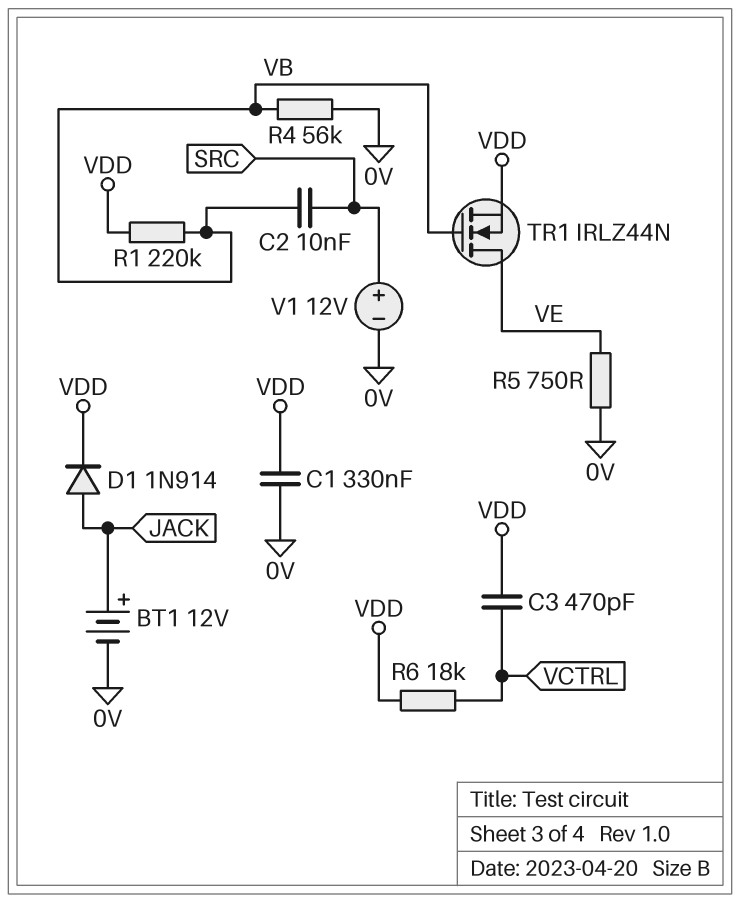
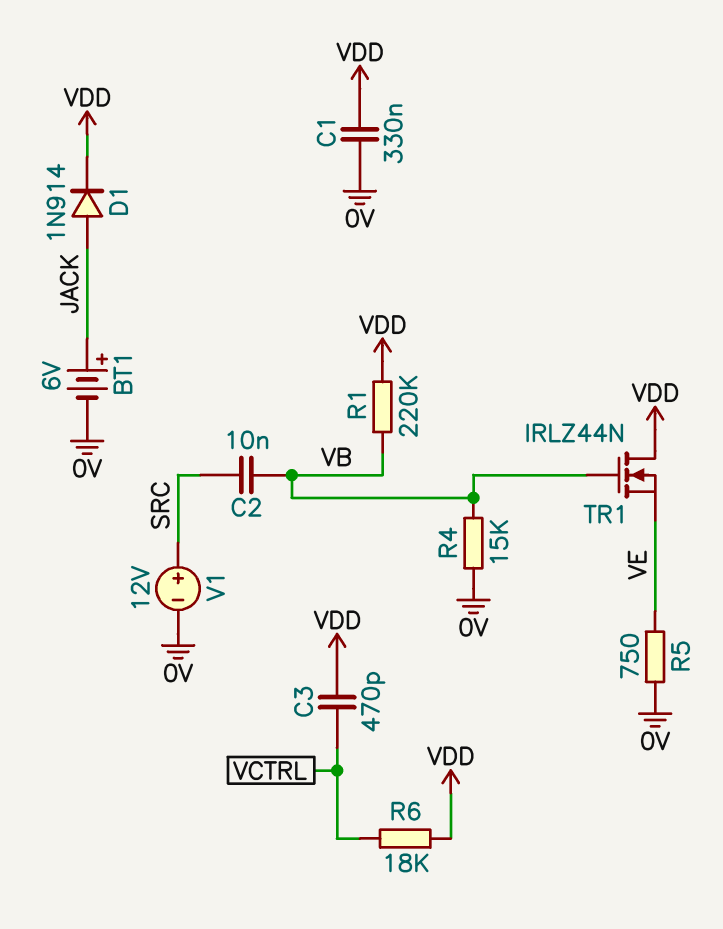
BT1: 12V (plus JACK, minus 0V) -> 6V (plus JACK, minus 0V)
R4: 56k (0V, VB) -> 15k (0V, VB)
TR1: NMOS IRLZ44N (G VB, D VE, S VDD) -> NMOS IRLZ44N (G VB, D VDD, S VE)

